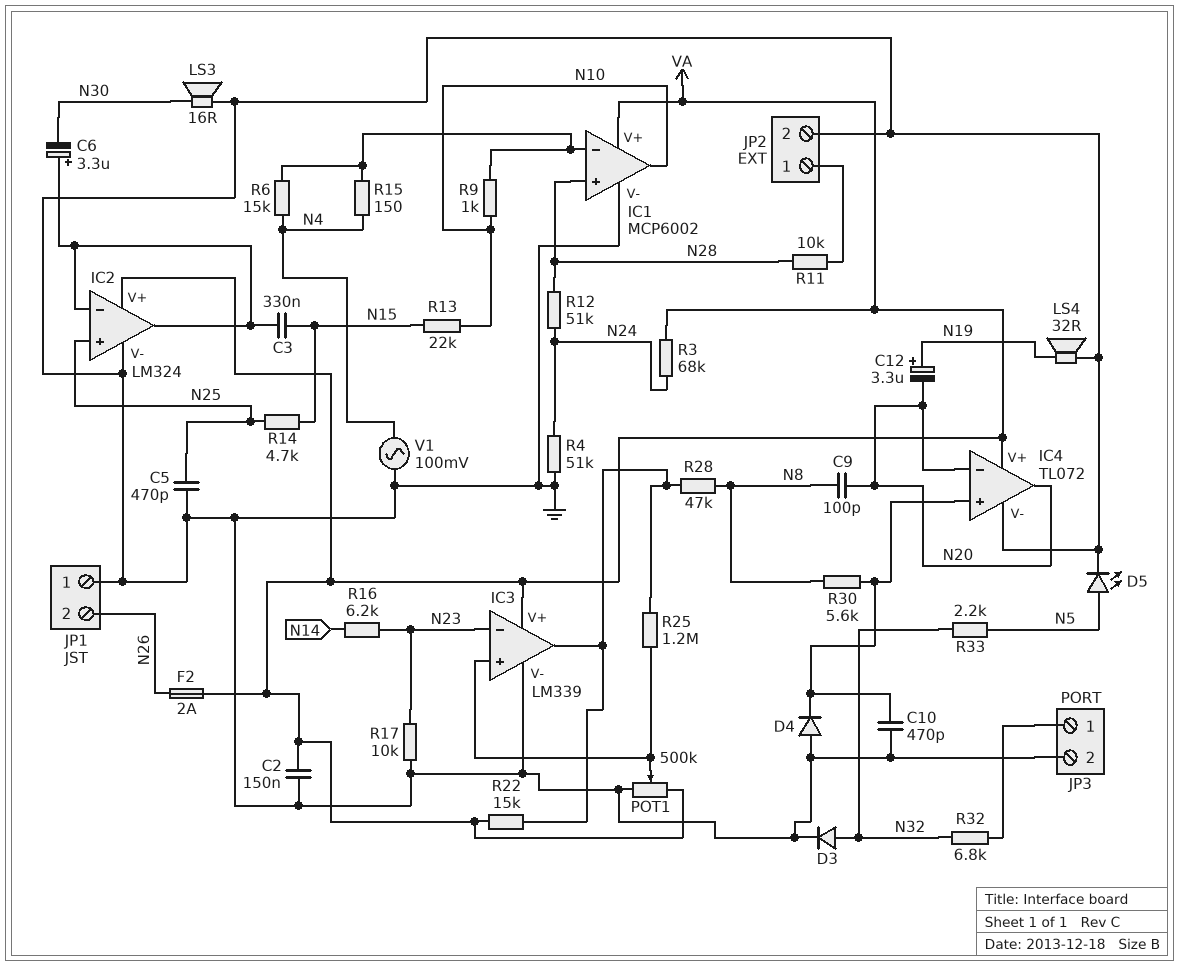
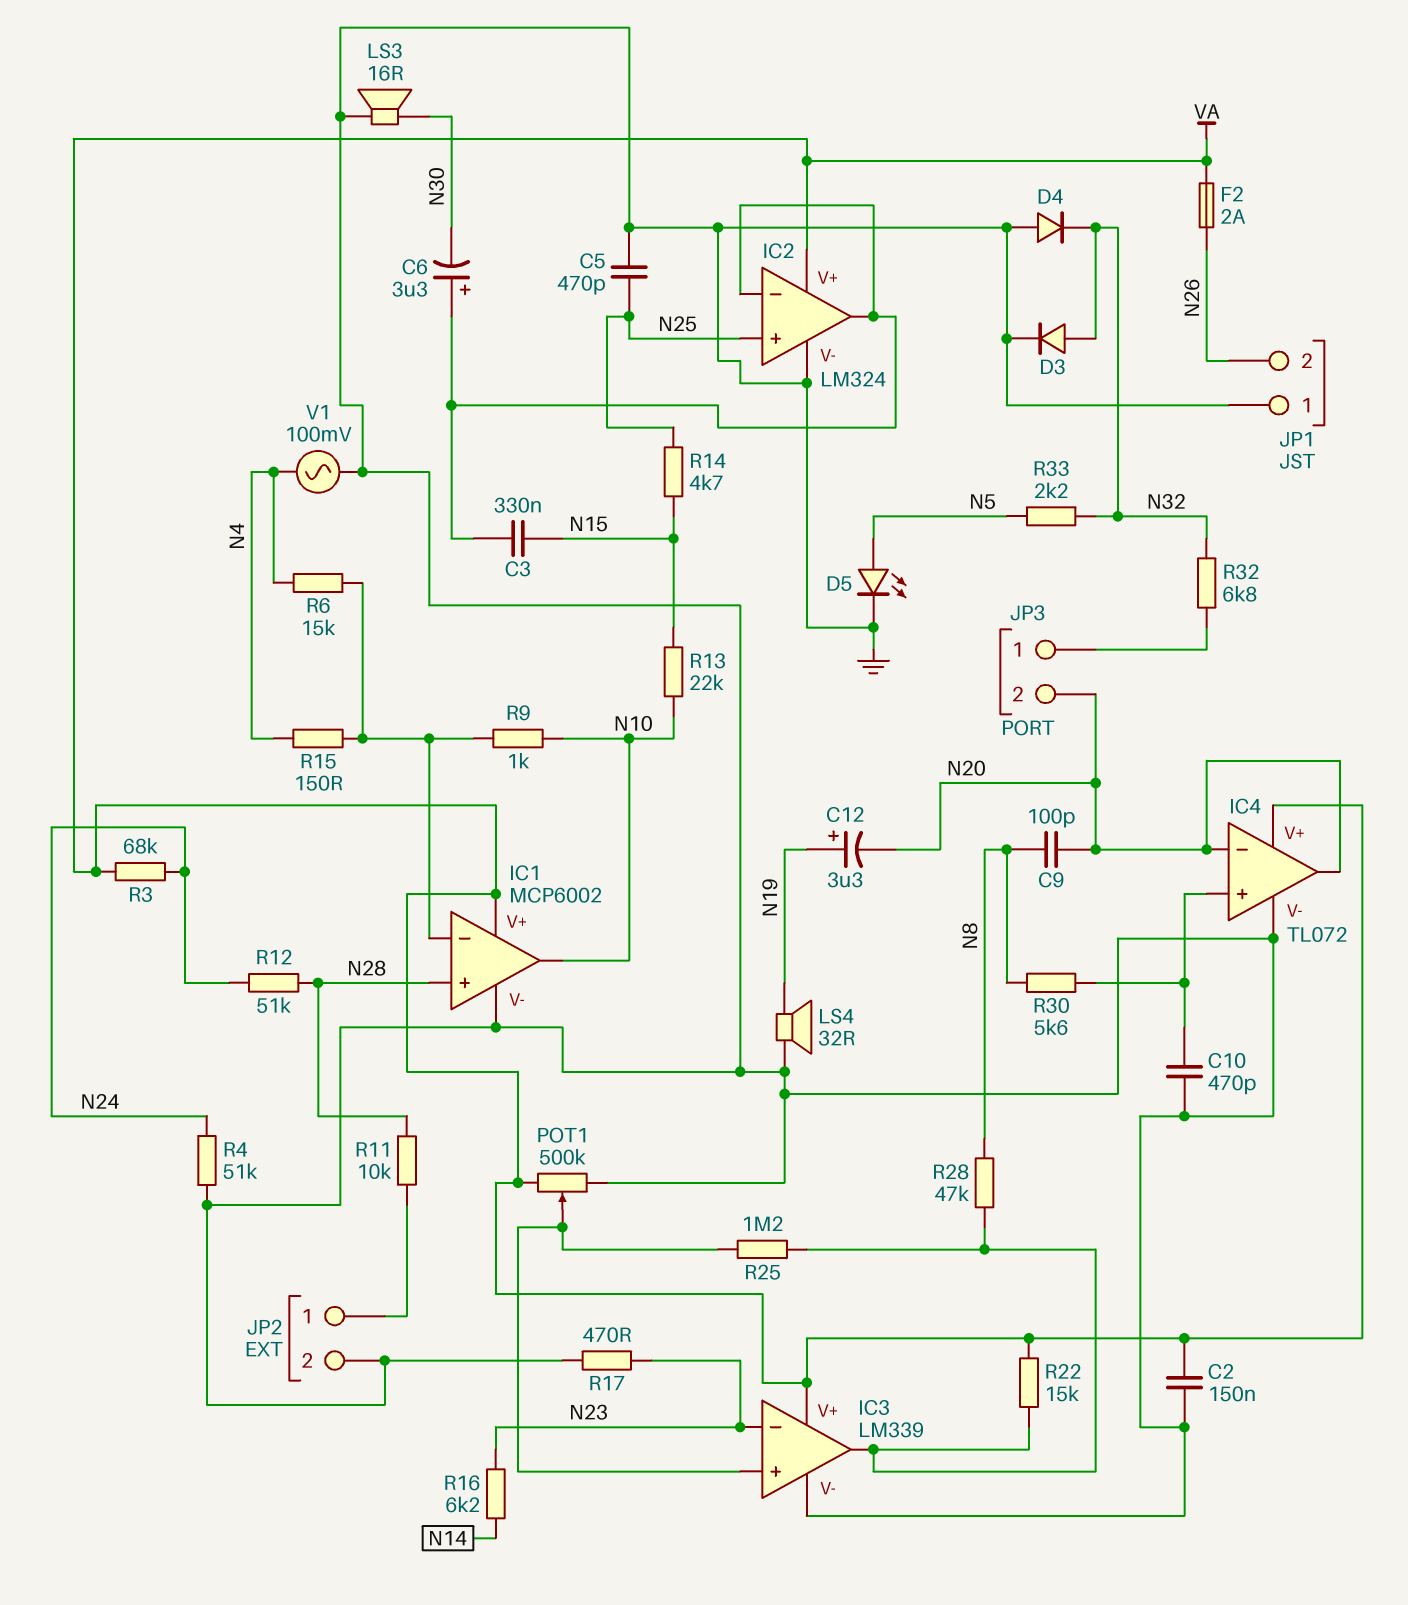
D4: diode (A GND, K IC4/in+) -> diode (A GND, K N32)
JP3 pin 2: GND -> N20
R17: 10k (GND, N23) -> 470 (GND, N23)

